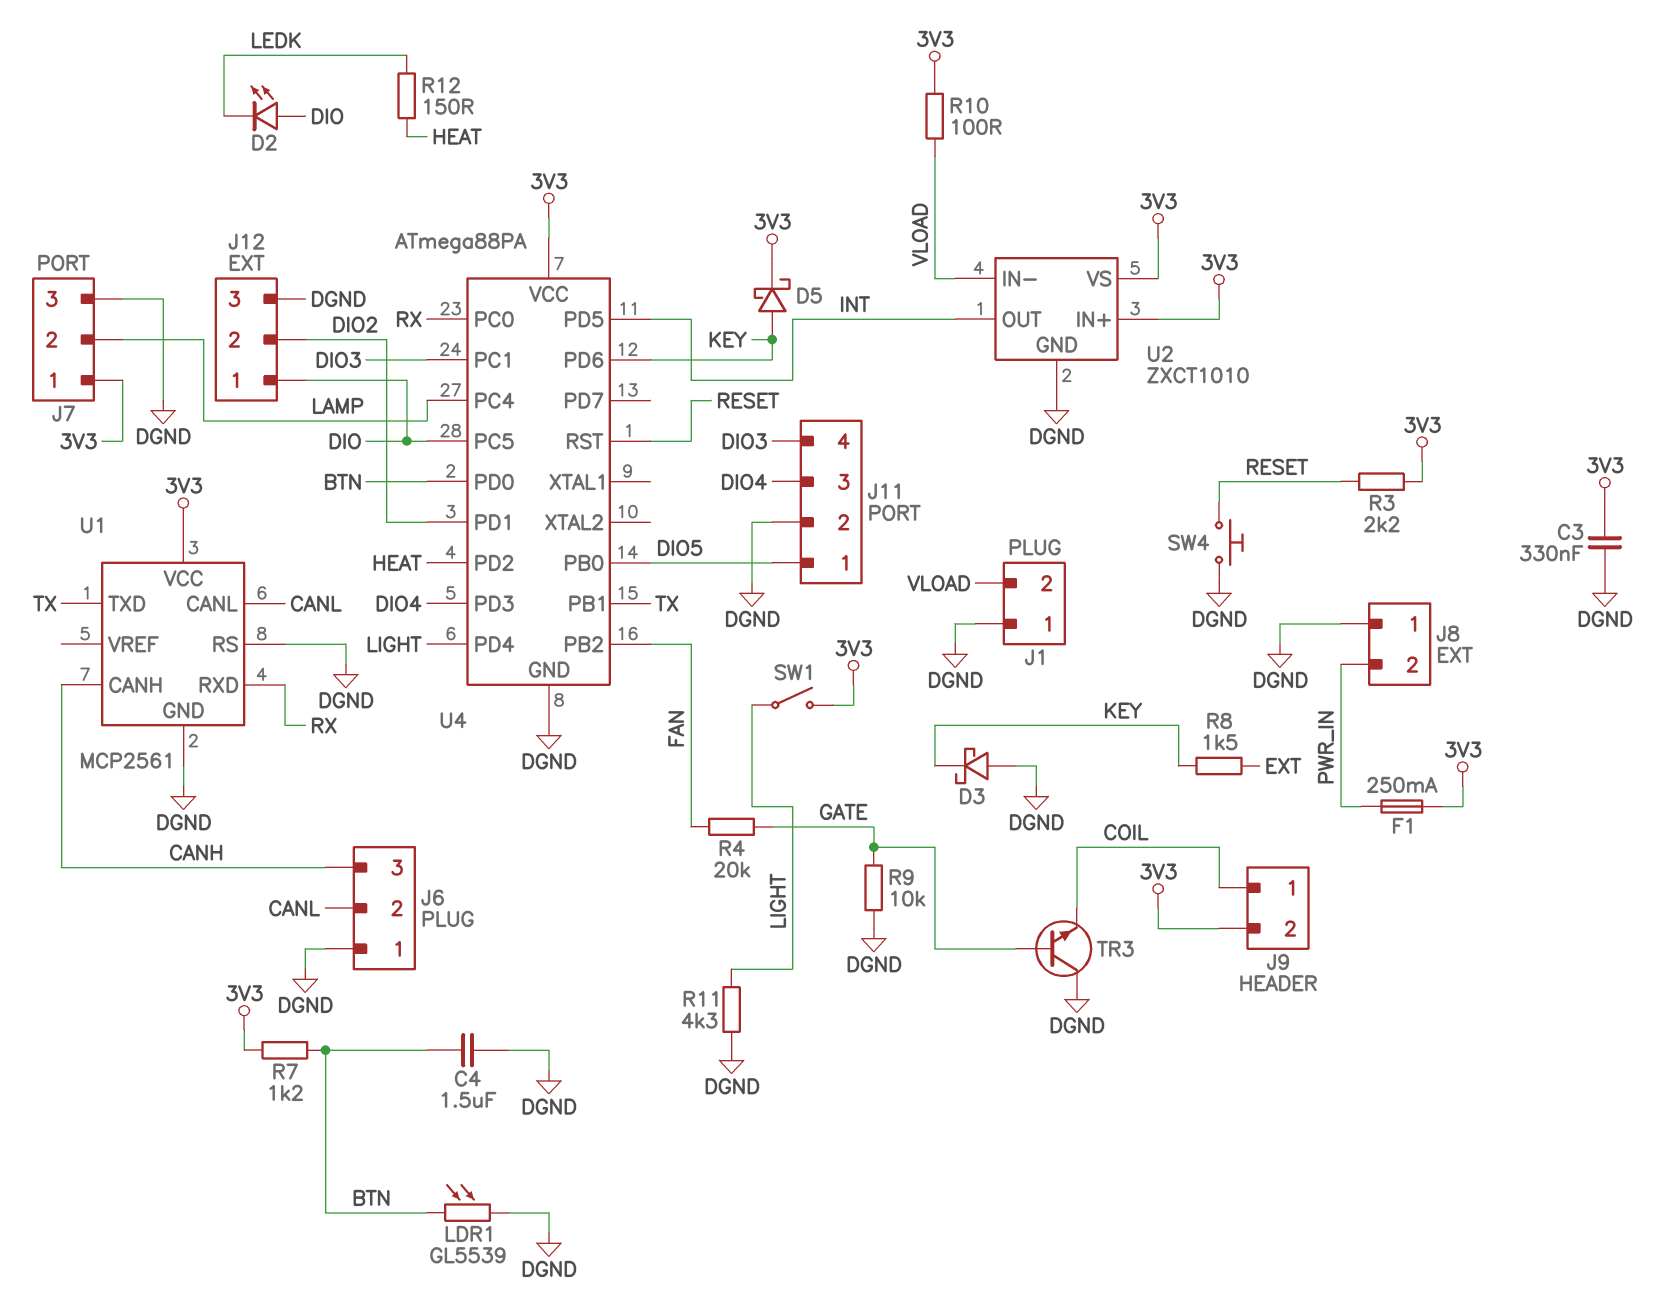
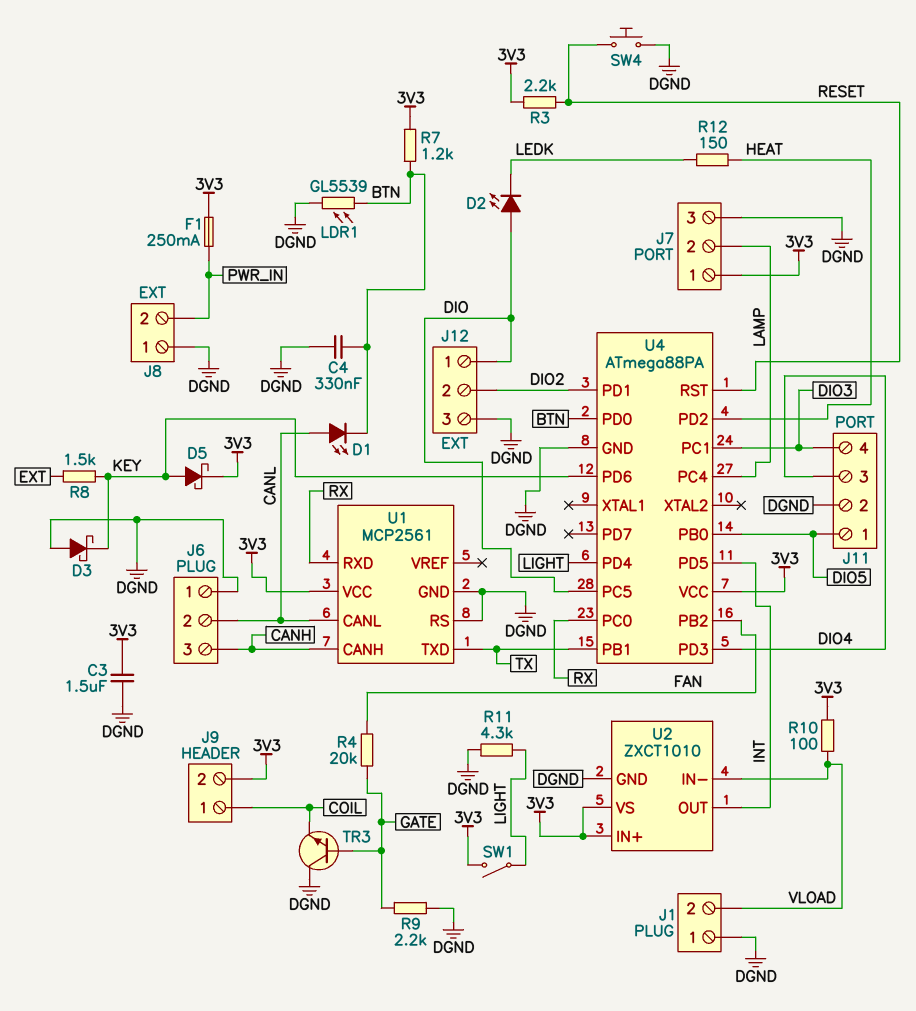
C3: 330nF (3V3, DGND) -> 1.5uF (3V3, DGND)
C4: 1.5uF (BTN, DGND) -> 330nF (BTN, DGND)
D1: none -> LED (A CANL, K BTN)
R9: 10k (DGND, GATE) -> 2.2k (DGND, GATE)

